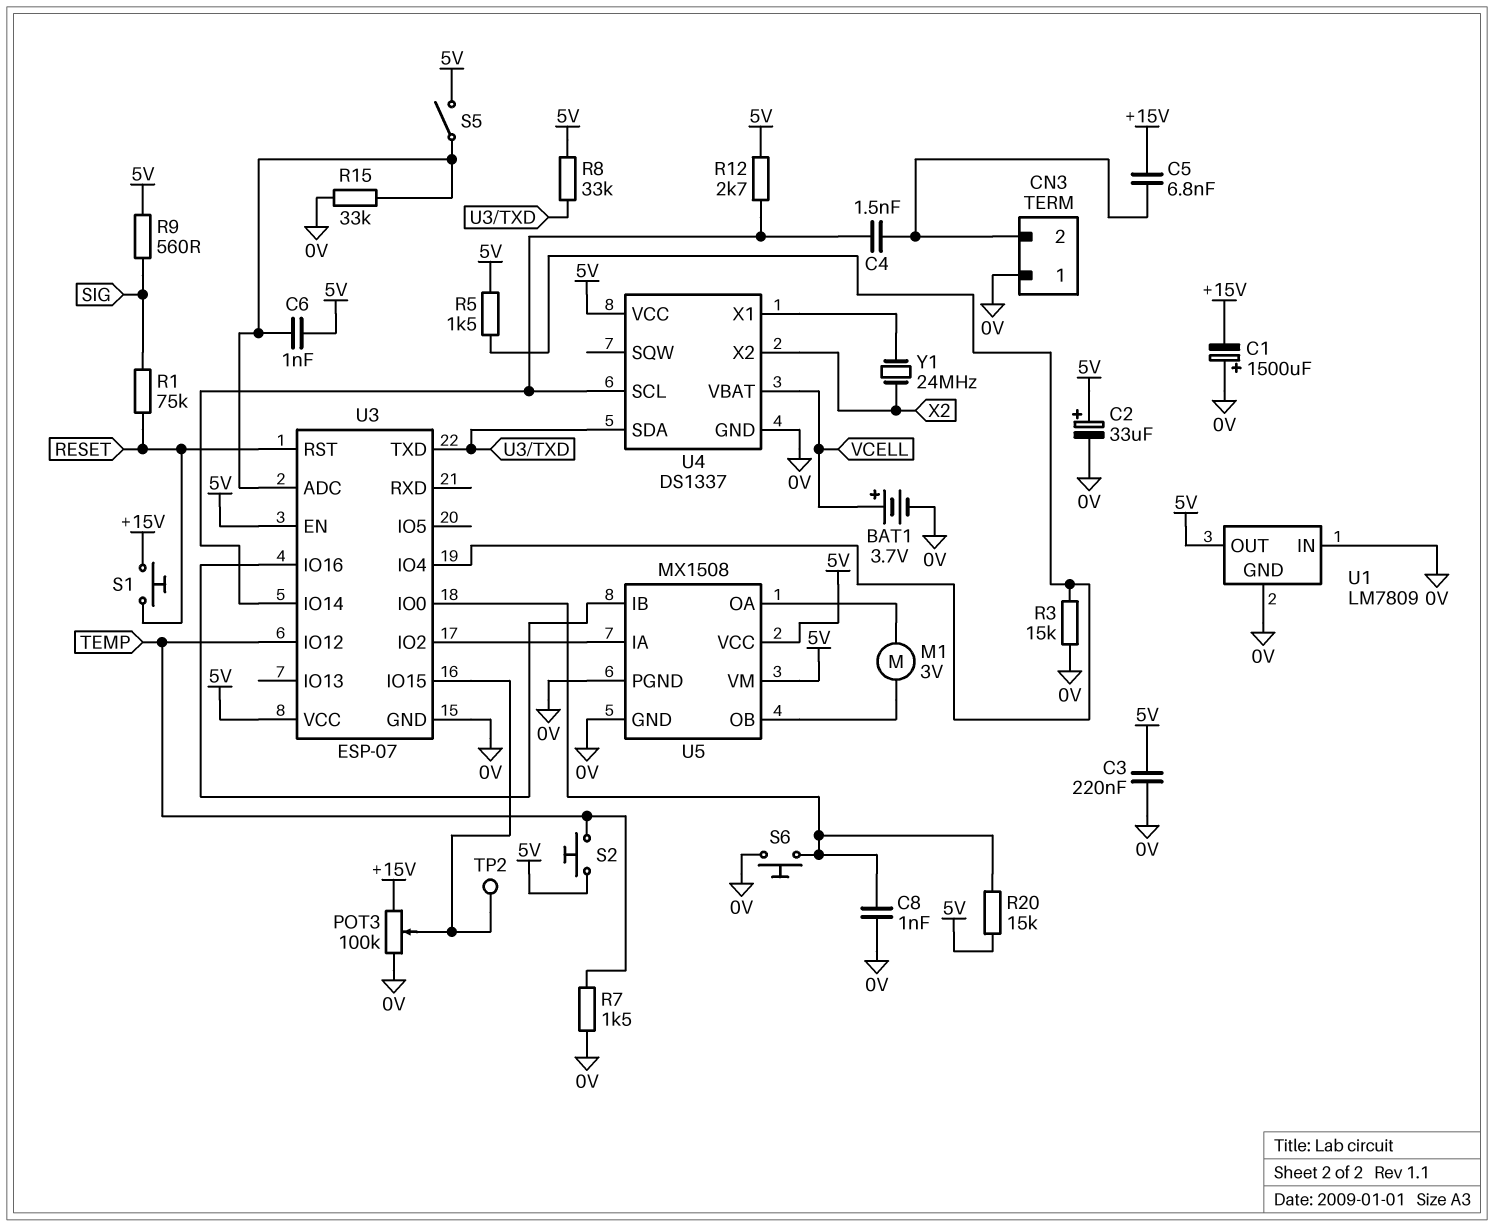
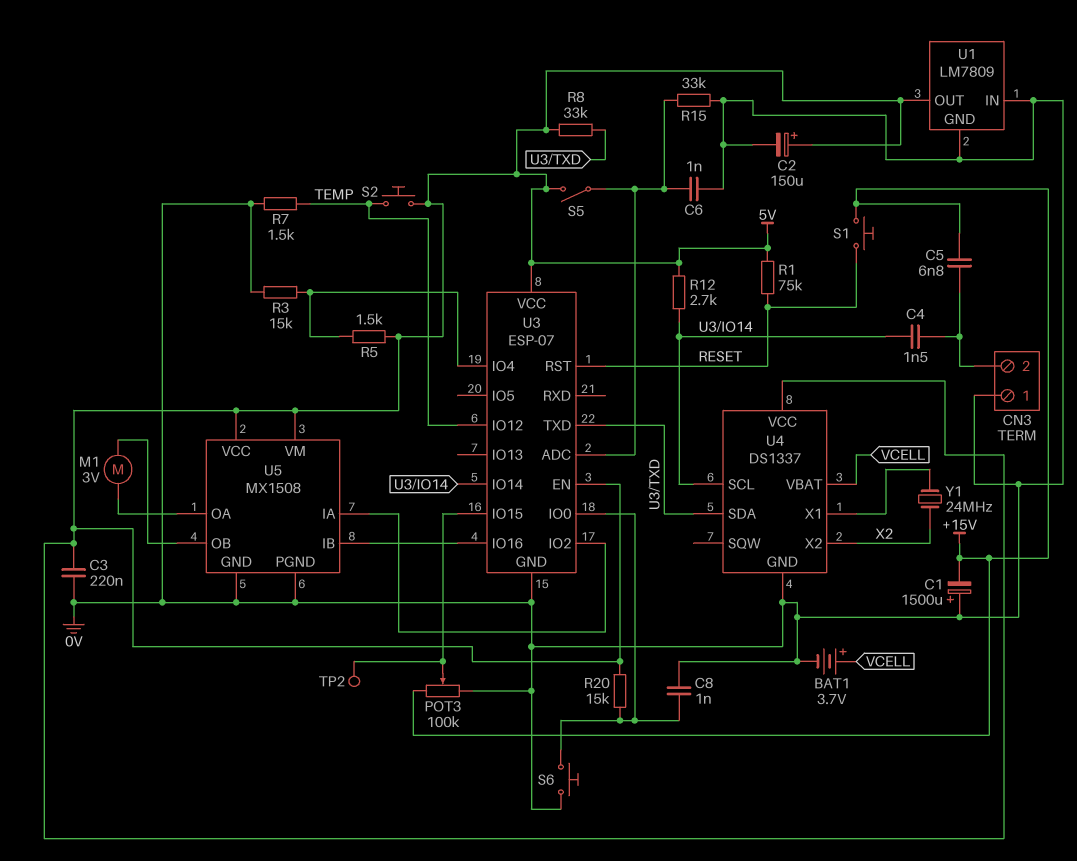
C2: 33uF (plus 5V, minus 0V) -> 150uF (plus 5V, minus 0V)
C6: 1nF (5V, U3/ADC) -> 1nF (0V, U3/ADC)
R1: 75k (RESET, SIG) -> 75k (5V, RESET)
R9: 560 (5V, SIG) -> none

